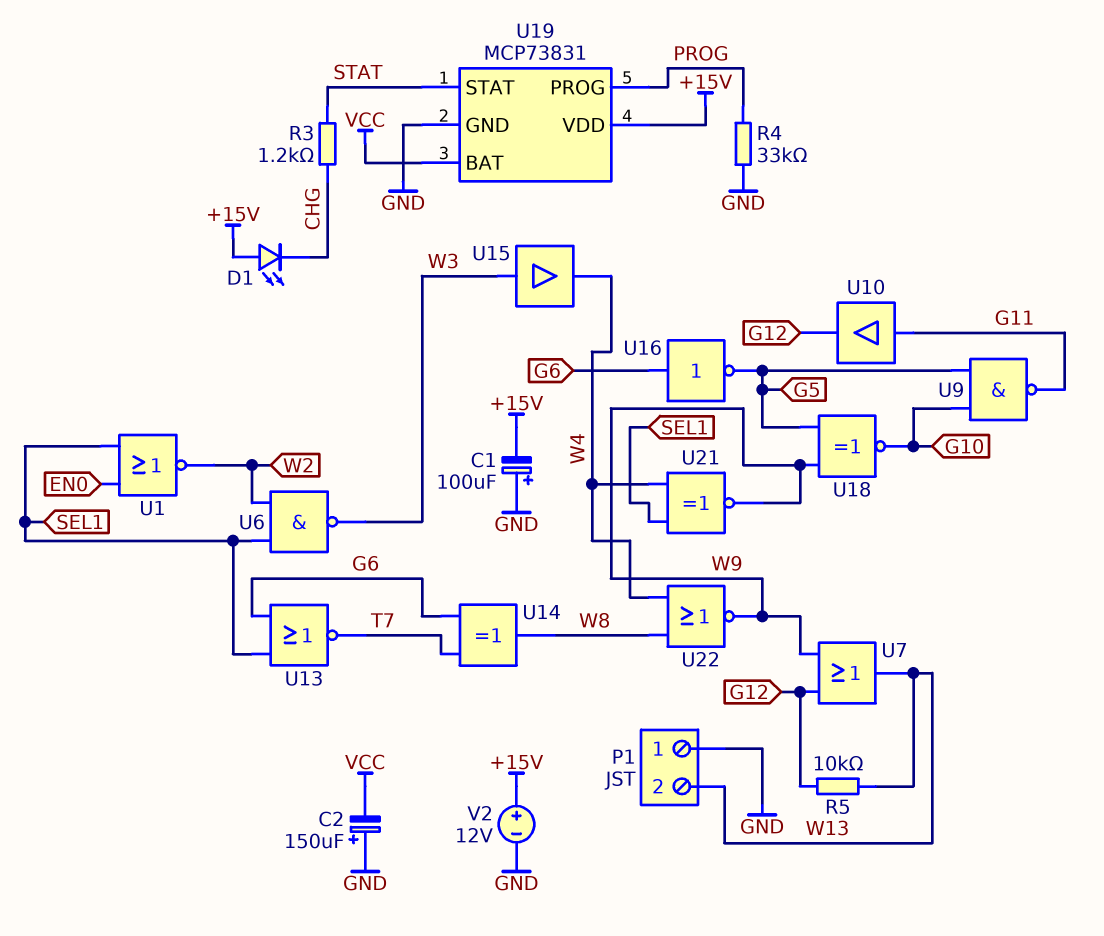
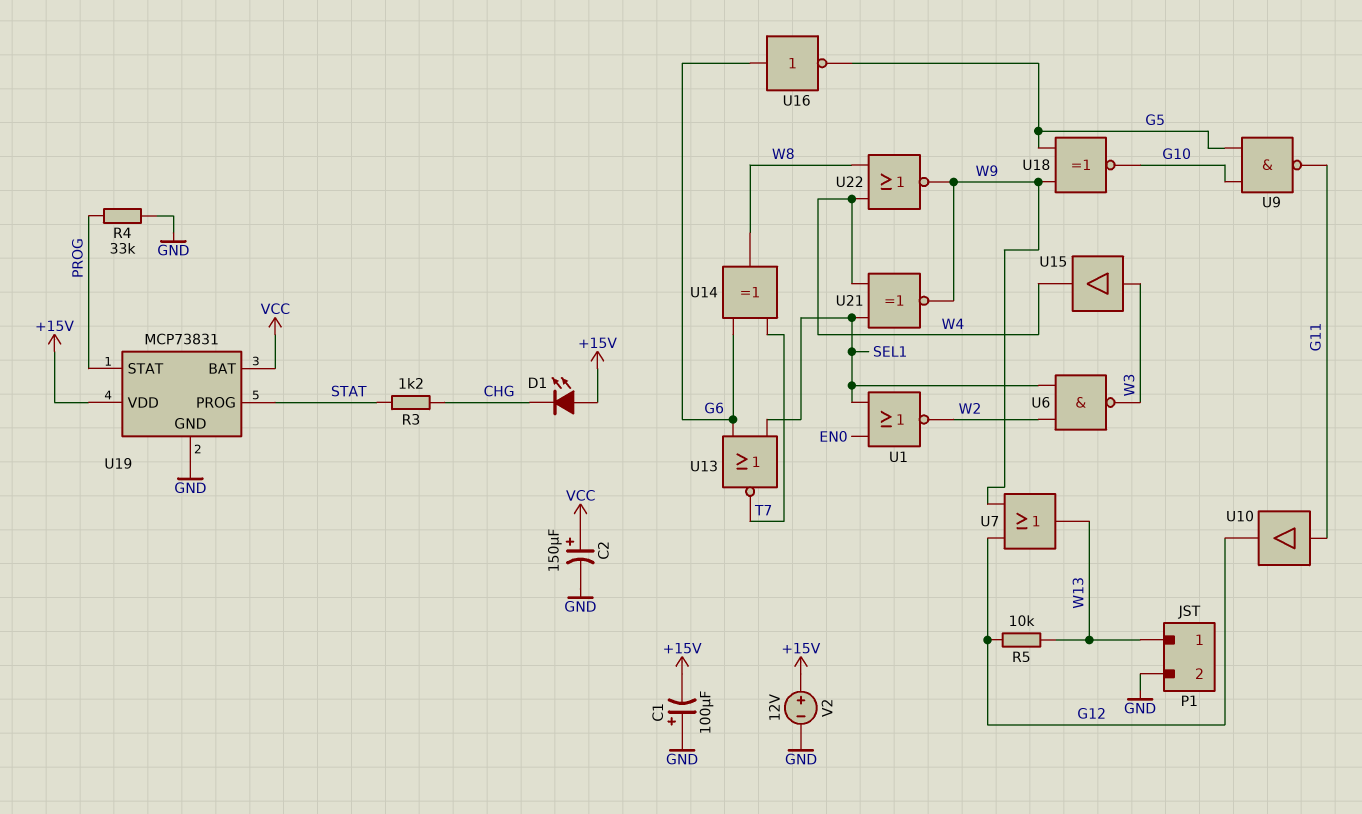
C2: 150uF (plus GND, minus VCC) -> 150uF (plus VCC, minus GND)
P1 pin 1: GND -> W13
P1 pin 2: W13 -> GND
U19 pin PROG: PROG -> STAT
U19 pin STAT: STAT -> PROG

